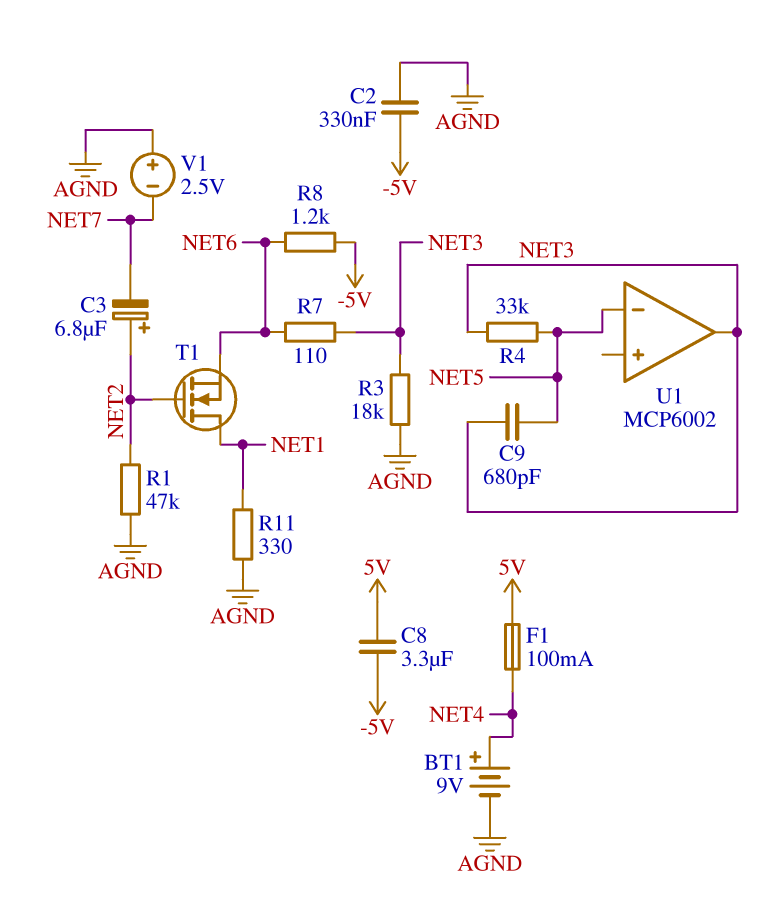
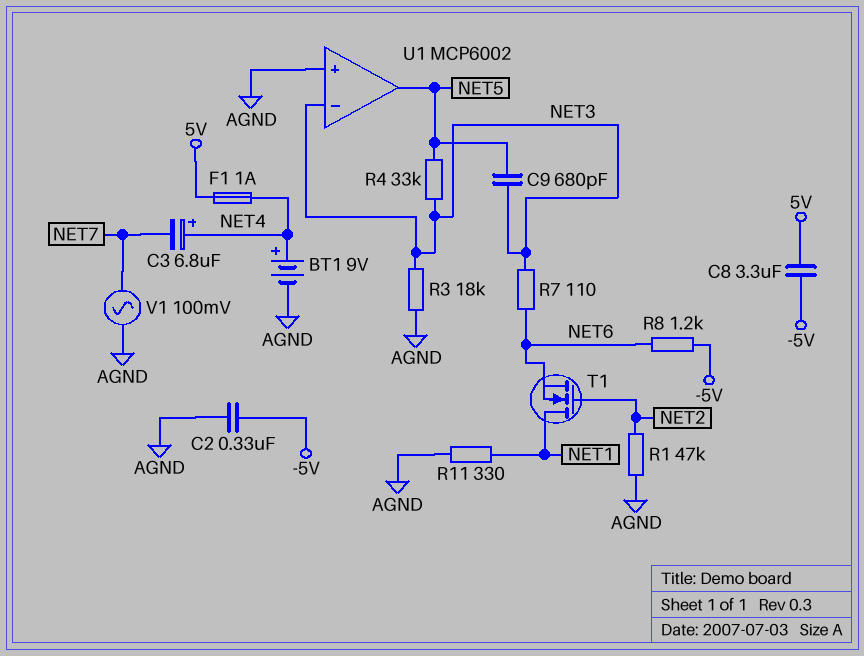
C3: 6.8uF (plus NET2, minus NET7) -> 6.8uF (plus NET4, minus NET7)
F1: 100mA (5V, NET4) -> 1A (5V, NET4)
U1 pin in+: none -> AGND
U1 pin in-: NET5 -> NET3
U1 pin out: NET3 -> NET5
V1: 2.5V (plus AGND, minus NET7) -> AC 100mV (AGND, NET7)

